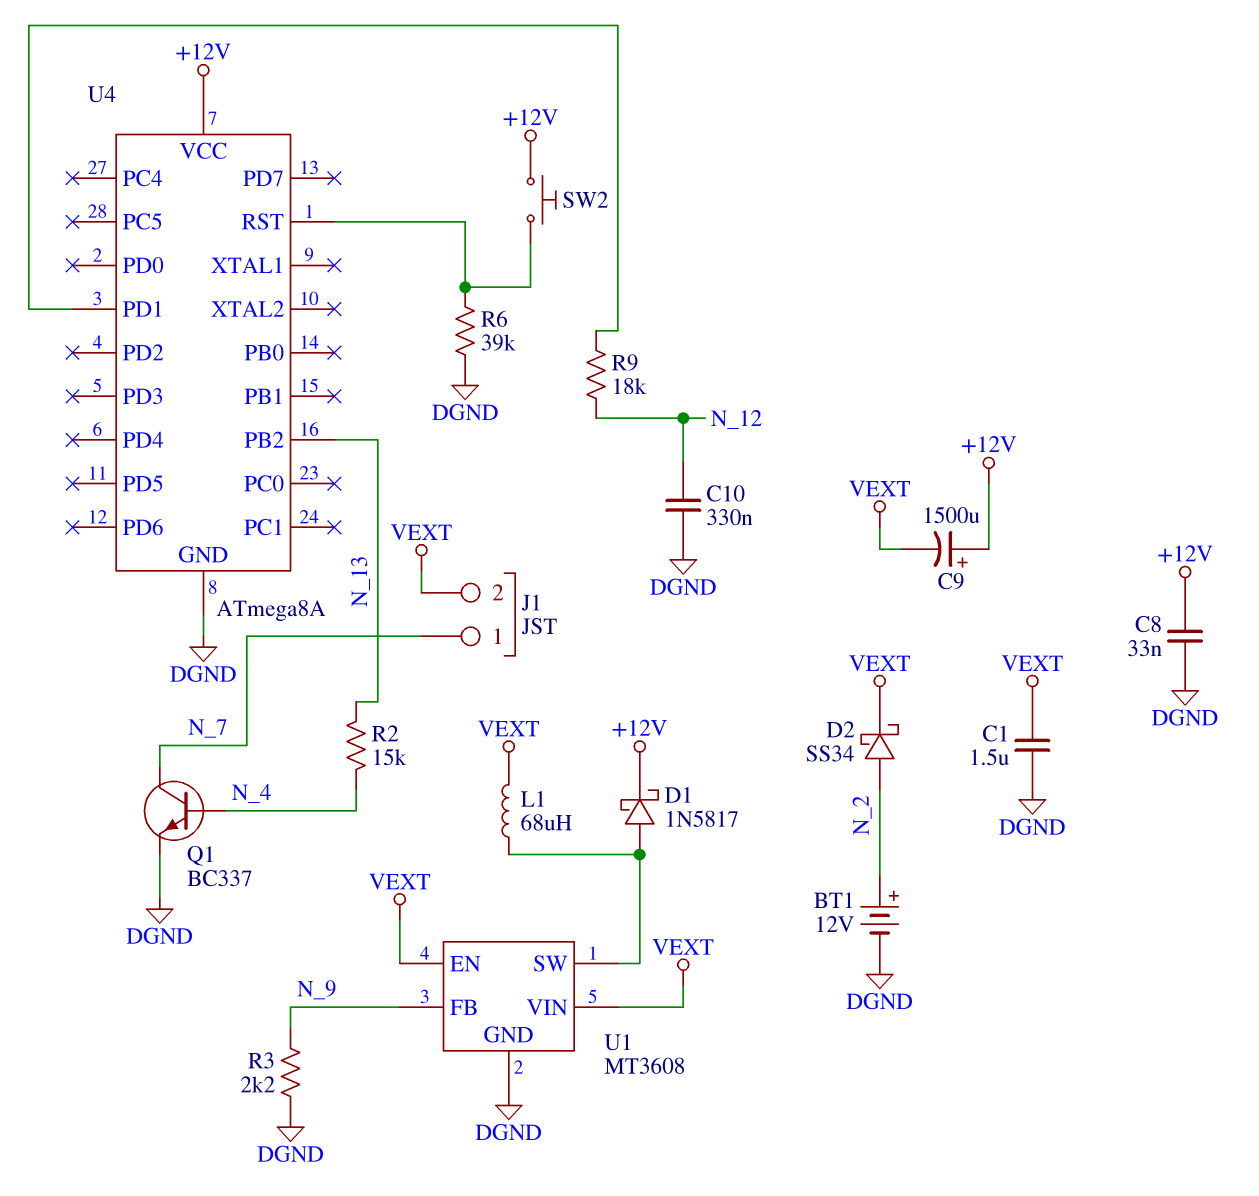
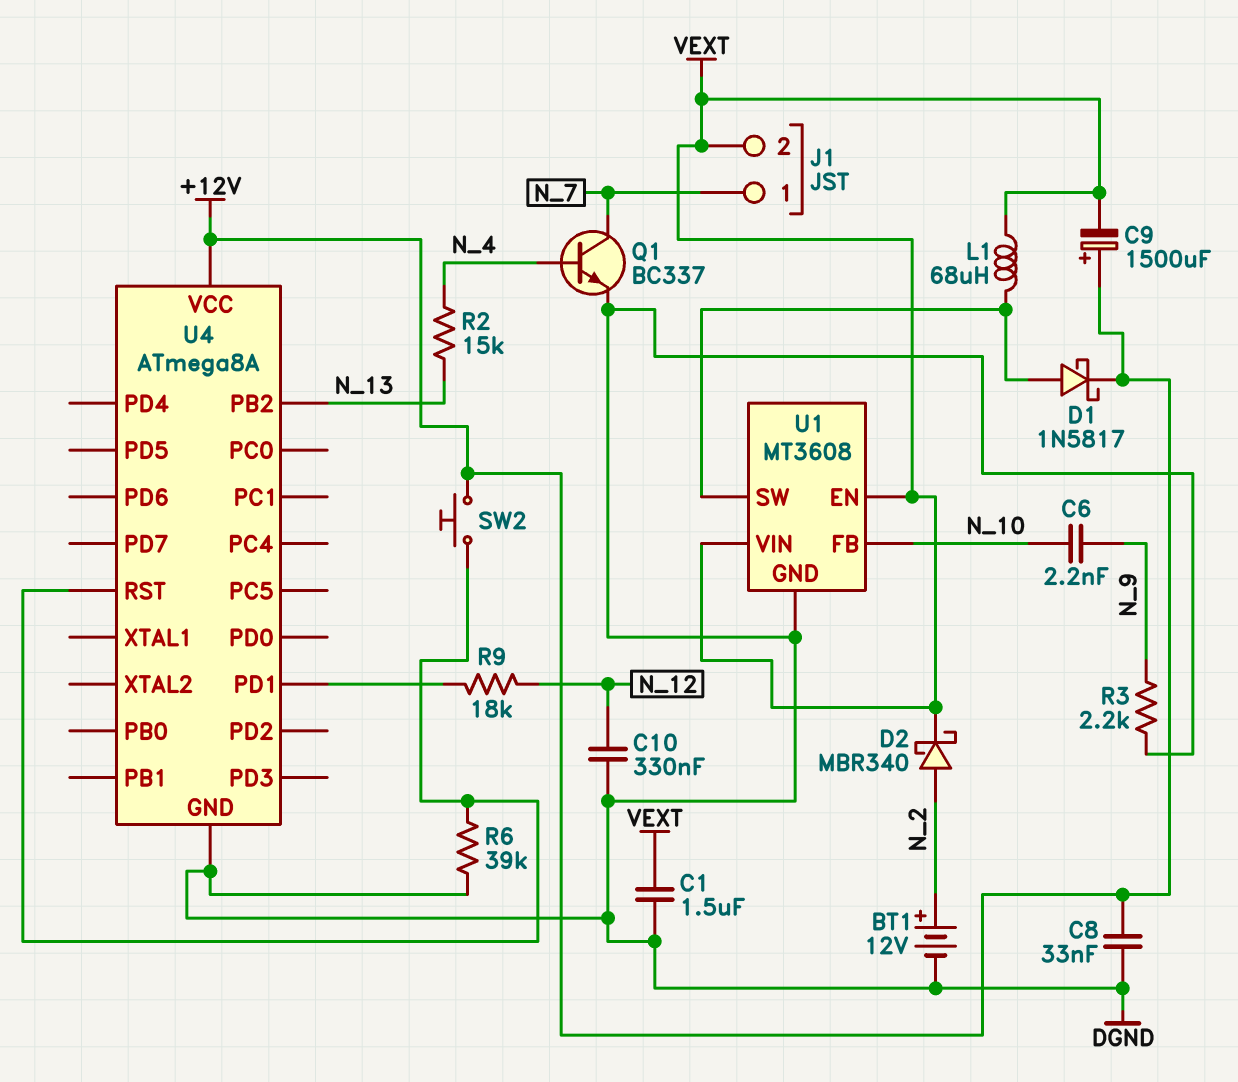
C6: none -> 2.2nF (N_9, N_10)
D2: schottky SS34 (A N_2, K VEXT) -> schottky MBR340 (A N_2, K VEXT)
U1 pin FB: N_9 -> N_10

